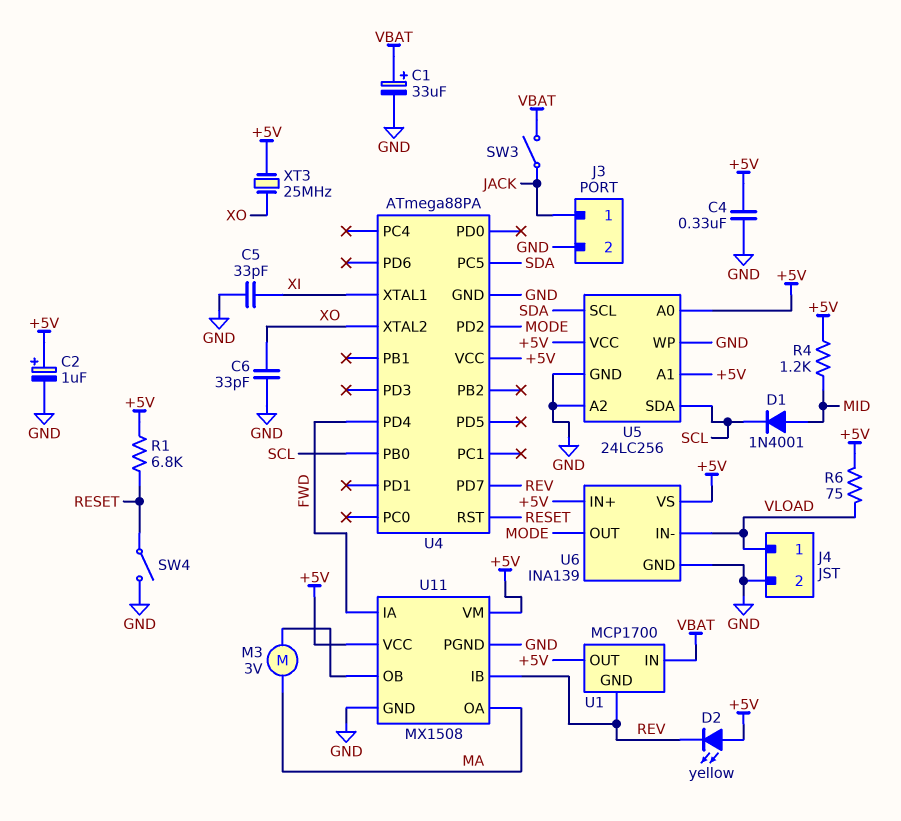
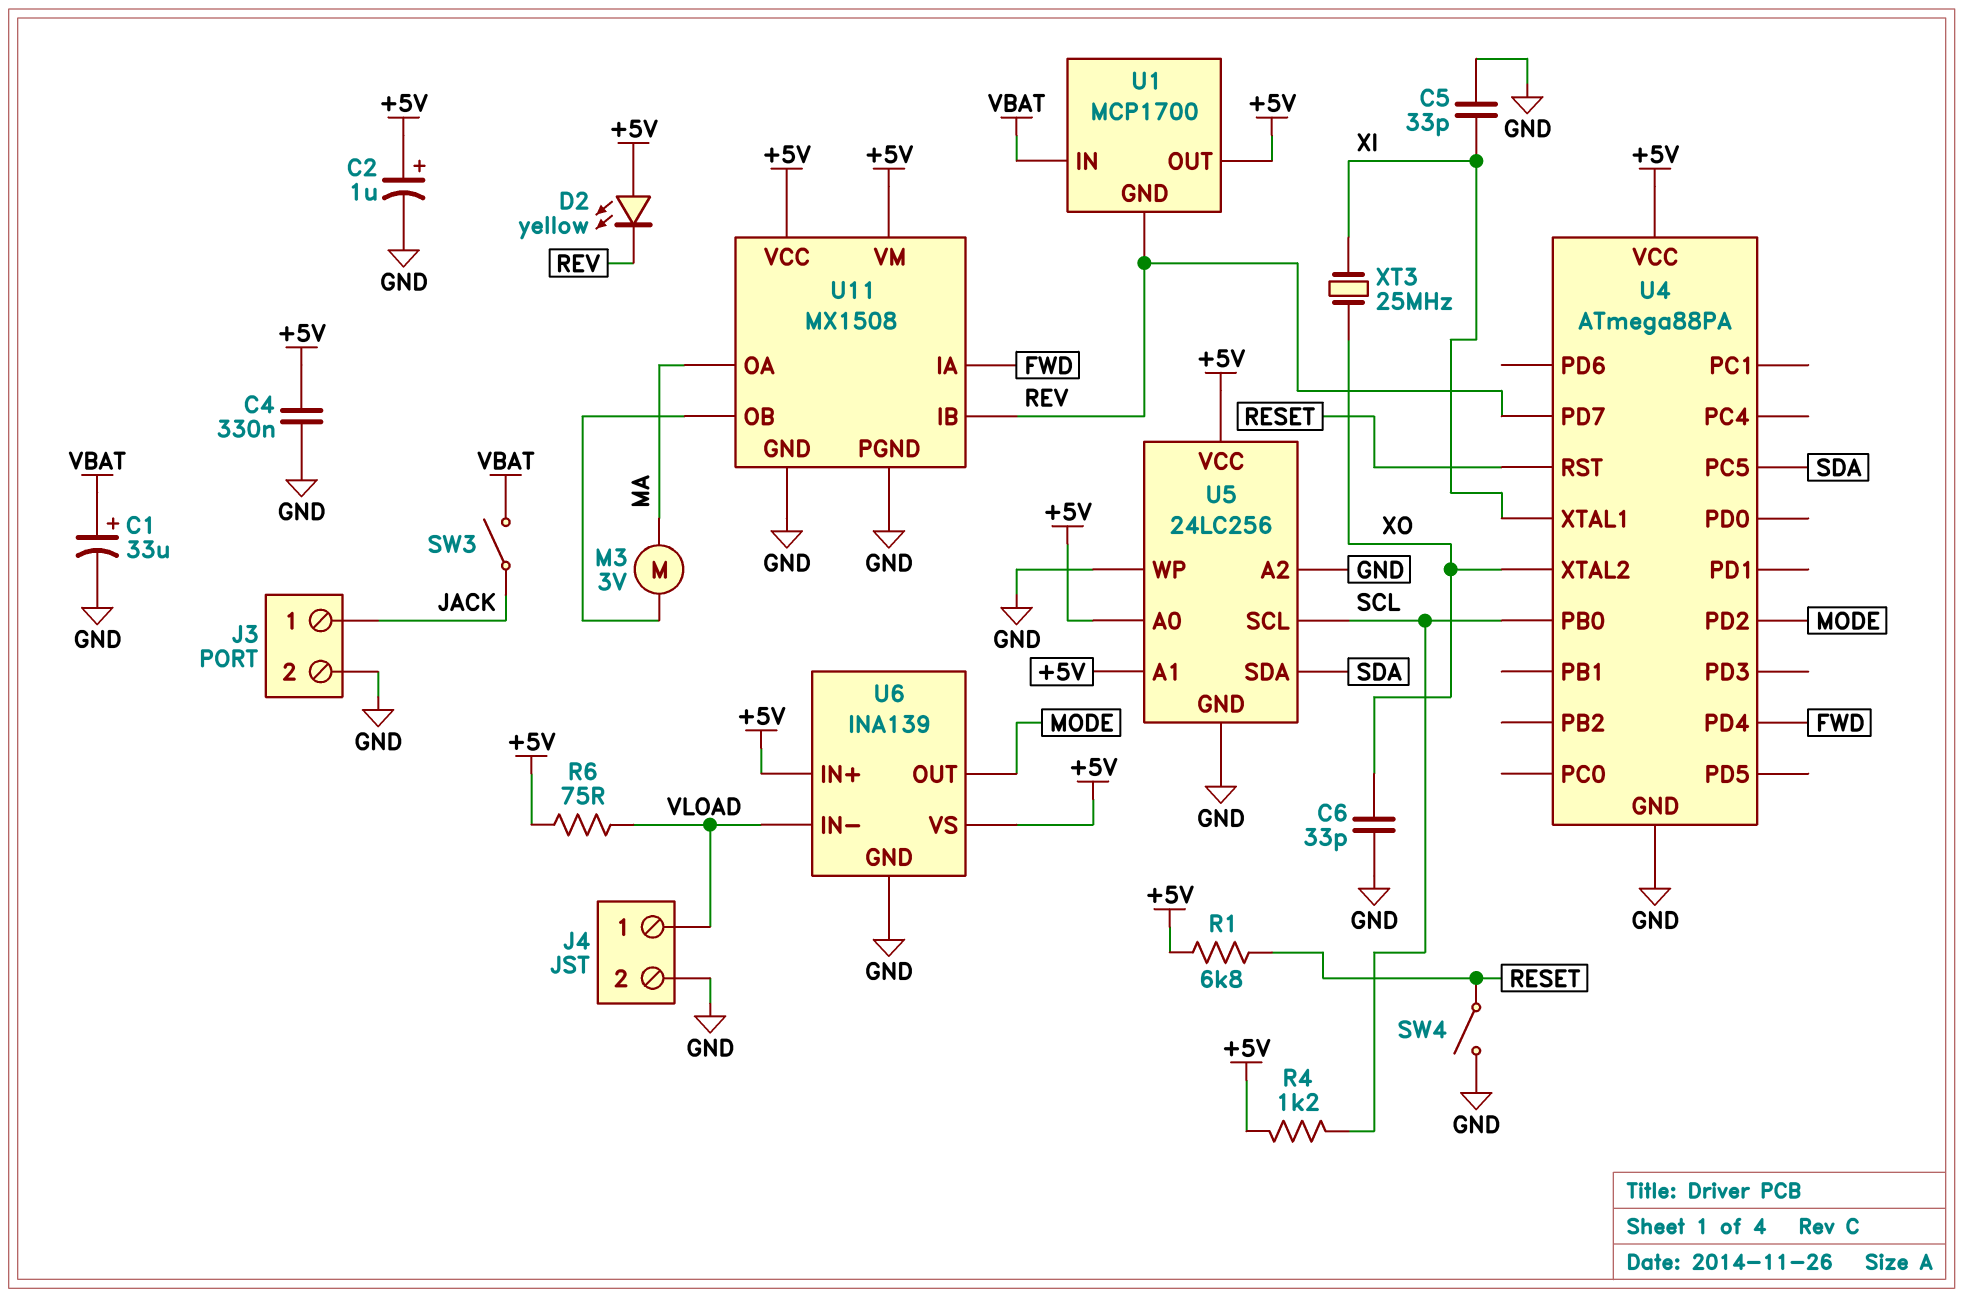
D1: diode 1N4001 (A MID, K SCL) -> none
R4: 1.2k (+5V, MID) -> 1.2k (+5V, SCL)
U5 pin SCL: SDA -> SCL
U5 pin SDA: SCL -> SDA
XT3: 25MHz (+5V, XO) -> 25MHz (XI, XO)

